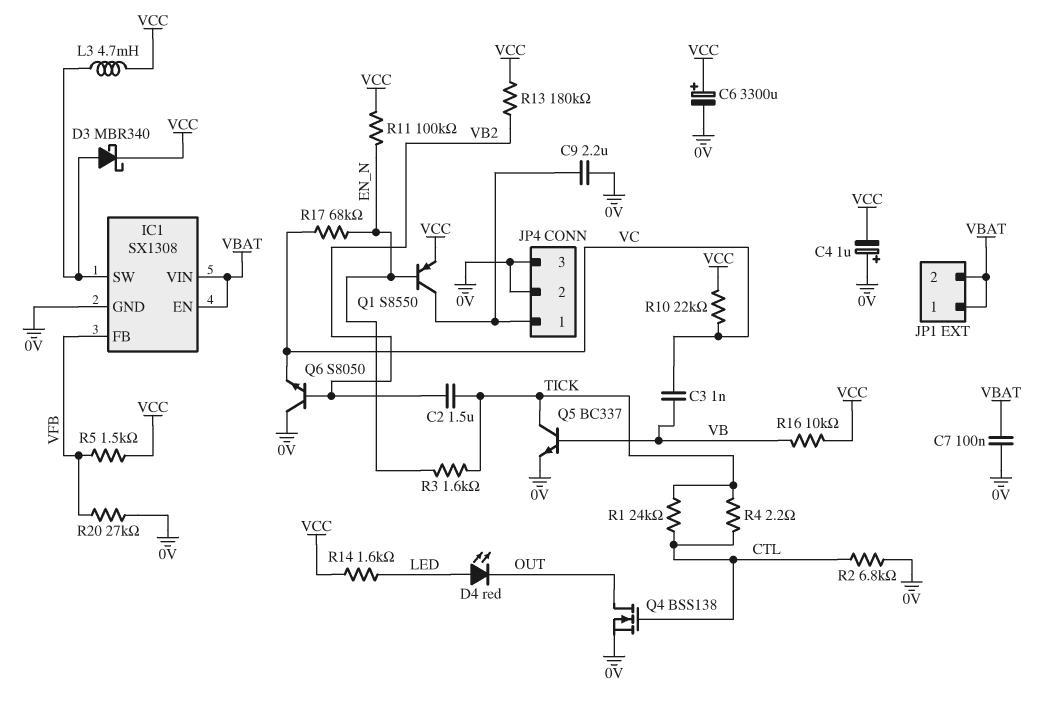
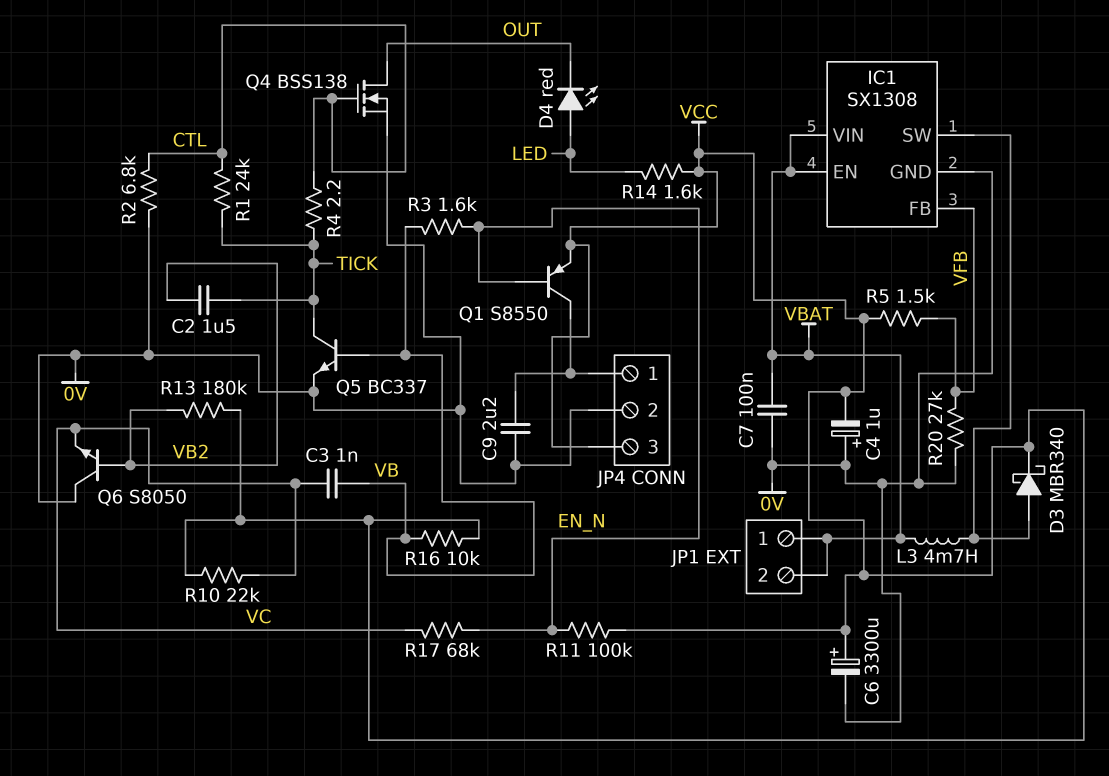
JP4 pin 3: 0V -> VCC
L3: 4.7mH (IC1/SW, VCC) -> 4.7mH (IC1/SW, VBAT)
R3: 1.6k (EN_N, TICK) -> 1.6k (EN_N, VB)

